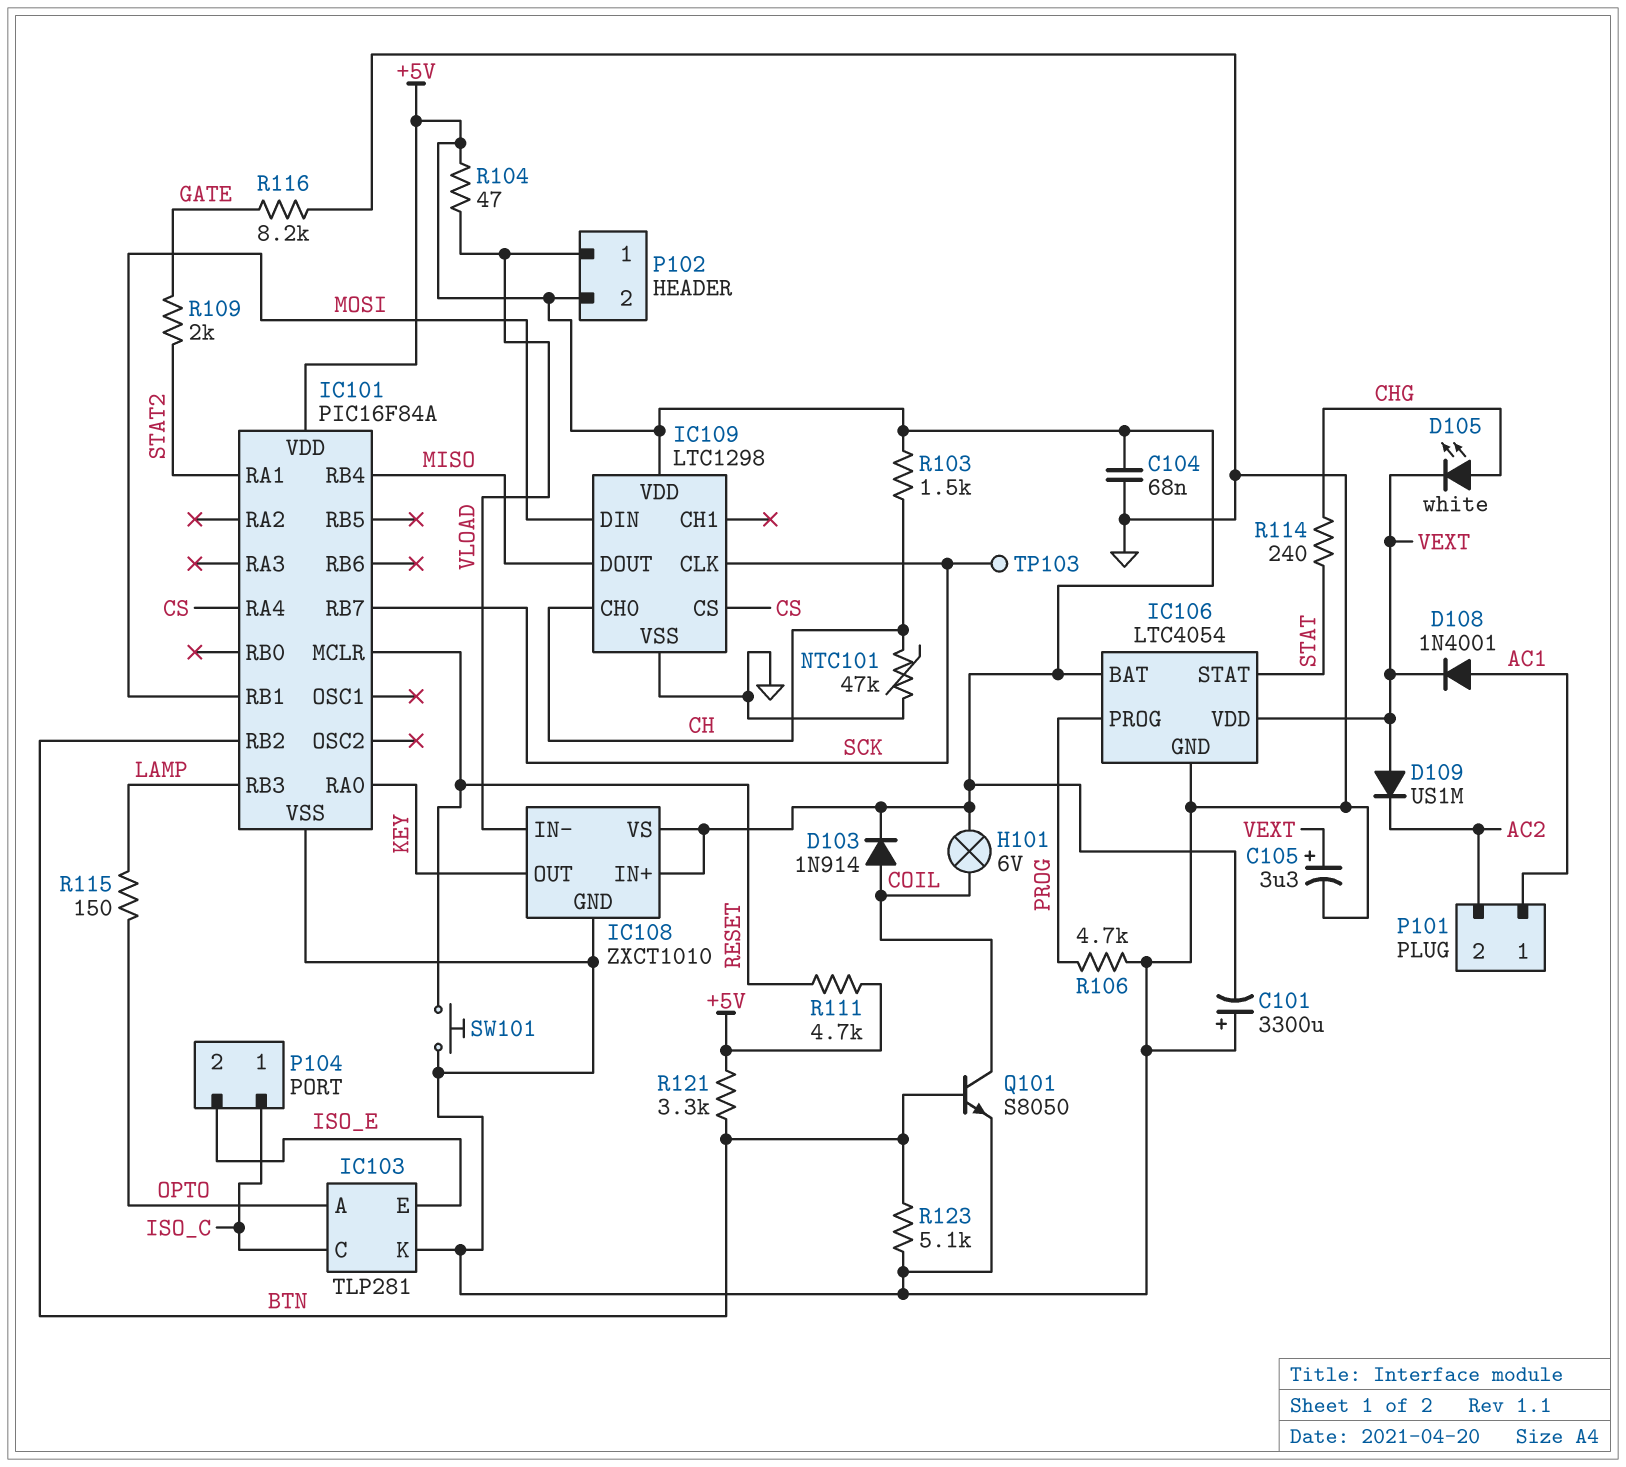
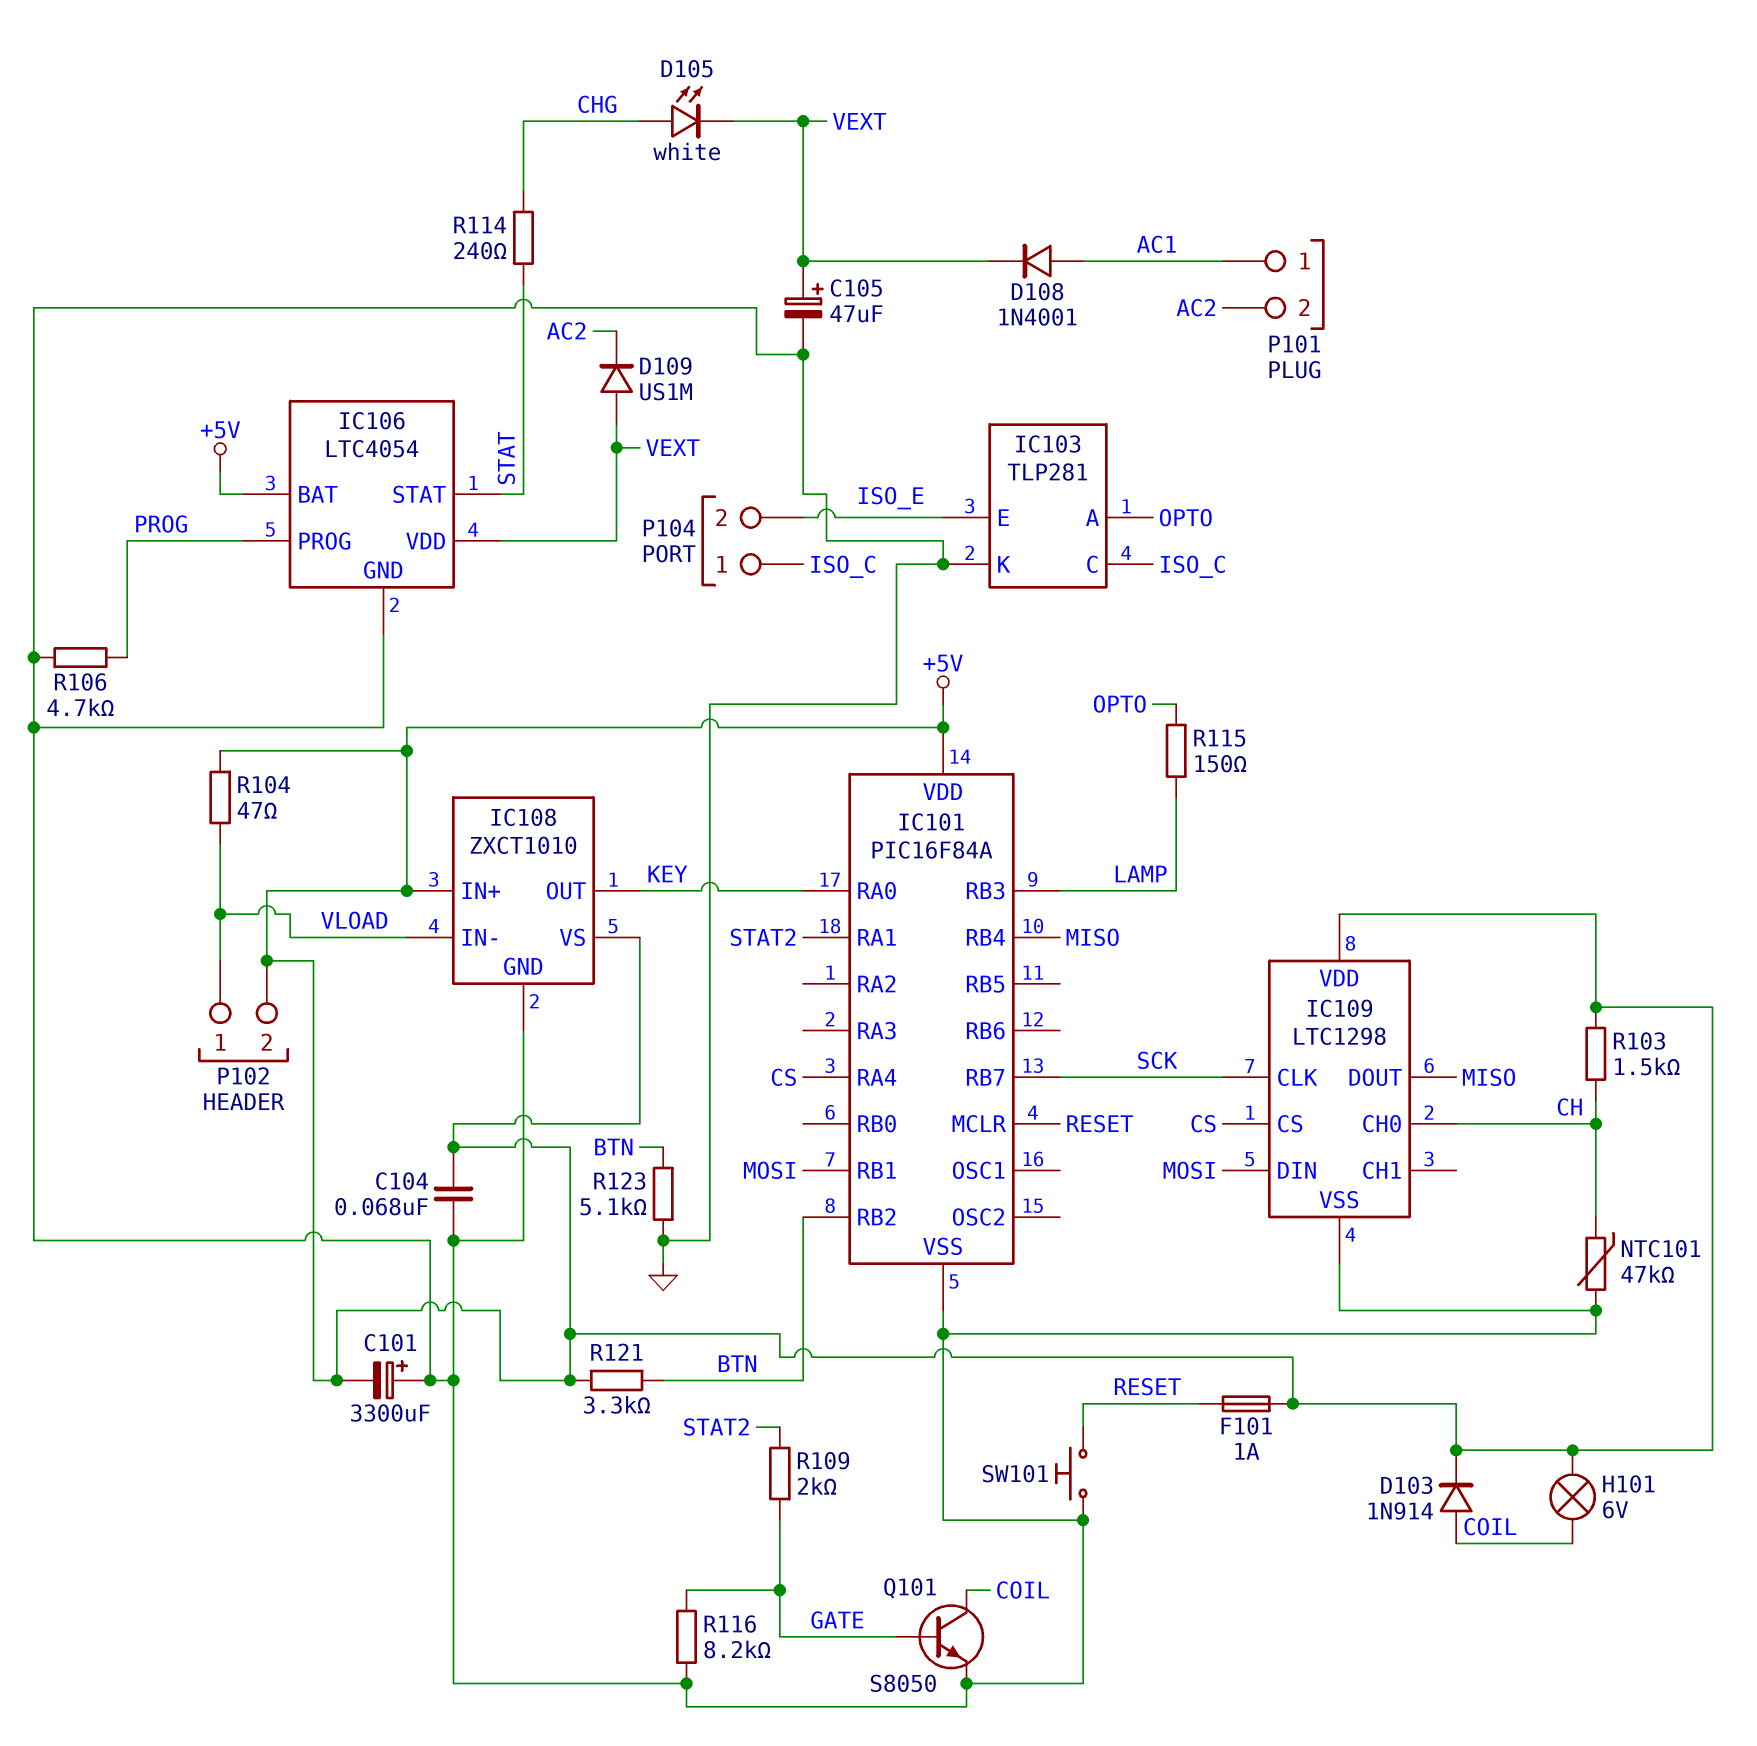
C105: 3.3uF (plus VEXT, minus GND) -> 47uF (plus VEXT, minus GND)
F101: none -> 1A (+5V, RESET)
Q101: NPN S8050 (B BTN, C COIL, E GND) -> NPN S8050 (B GATE, C COIL, E GND)
R111: 4.7k (+5V, RESET) -> none
TP103: test point (SCK) -> none

